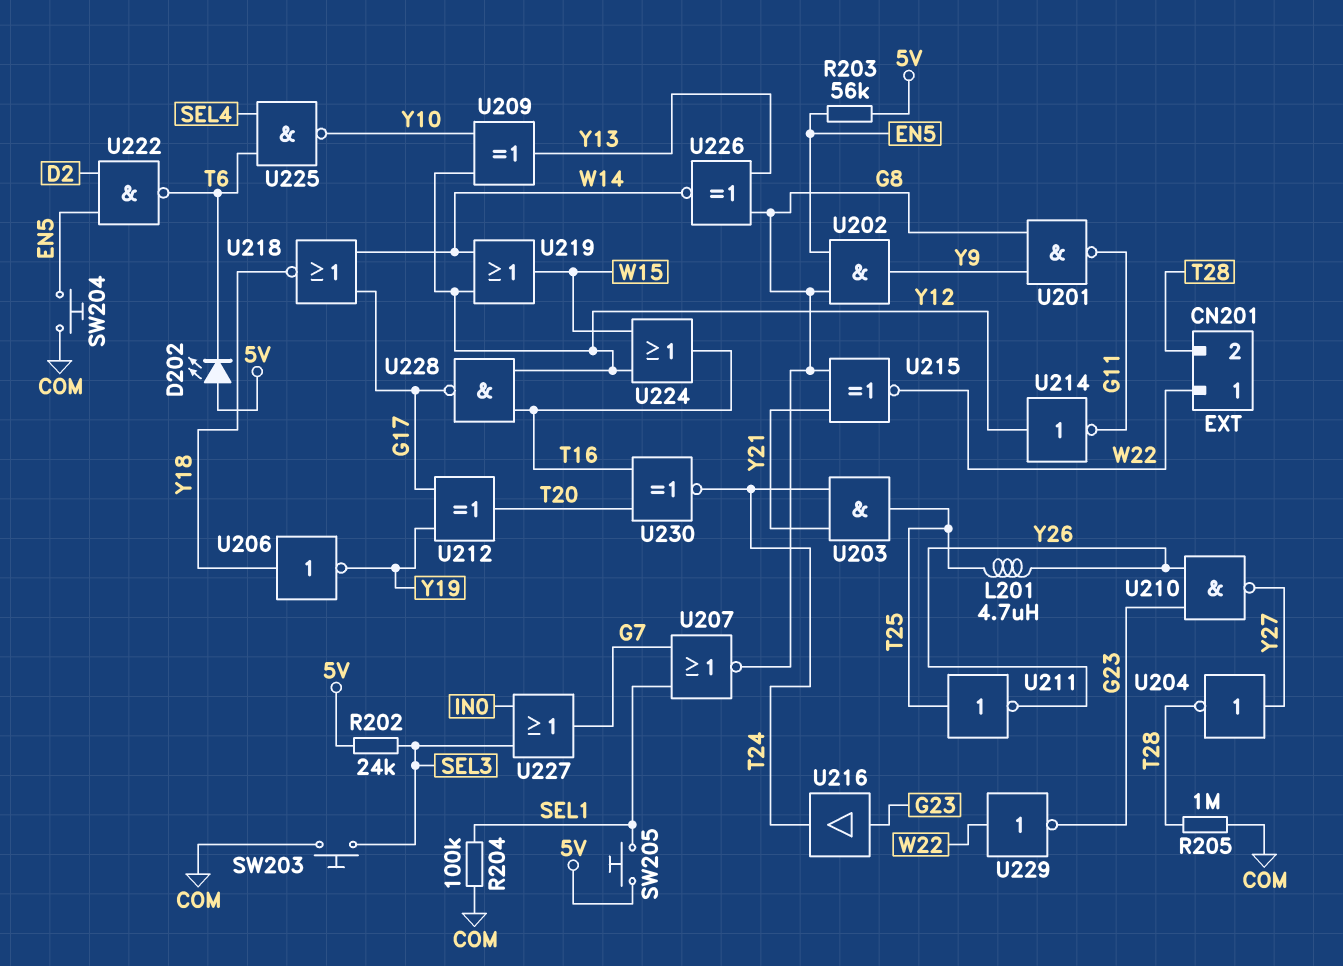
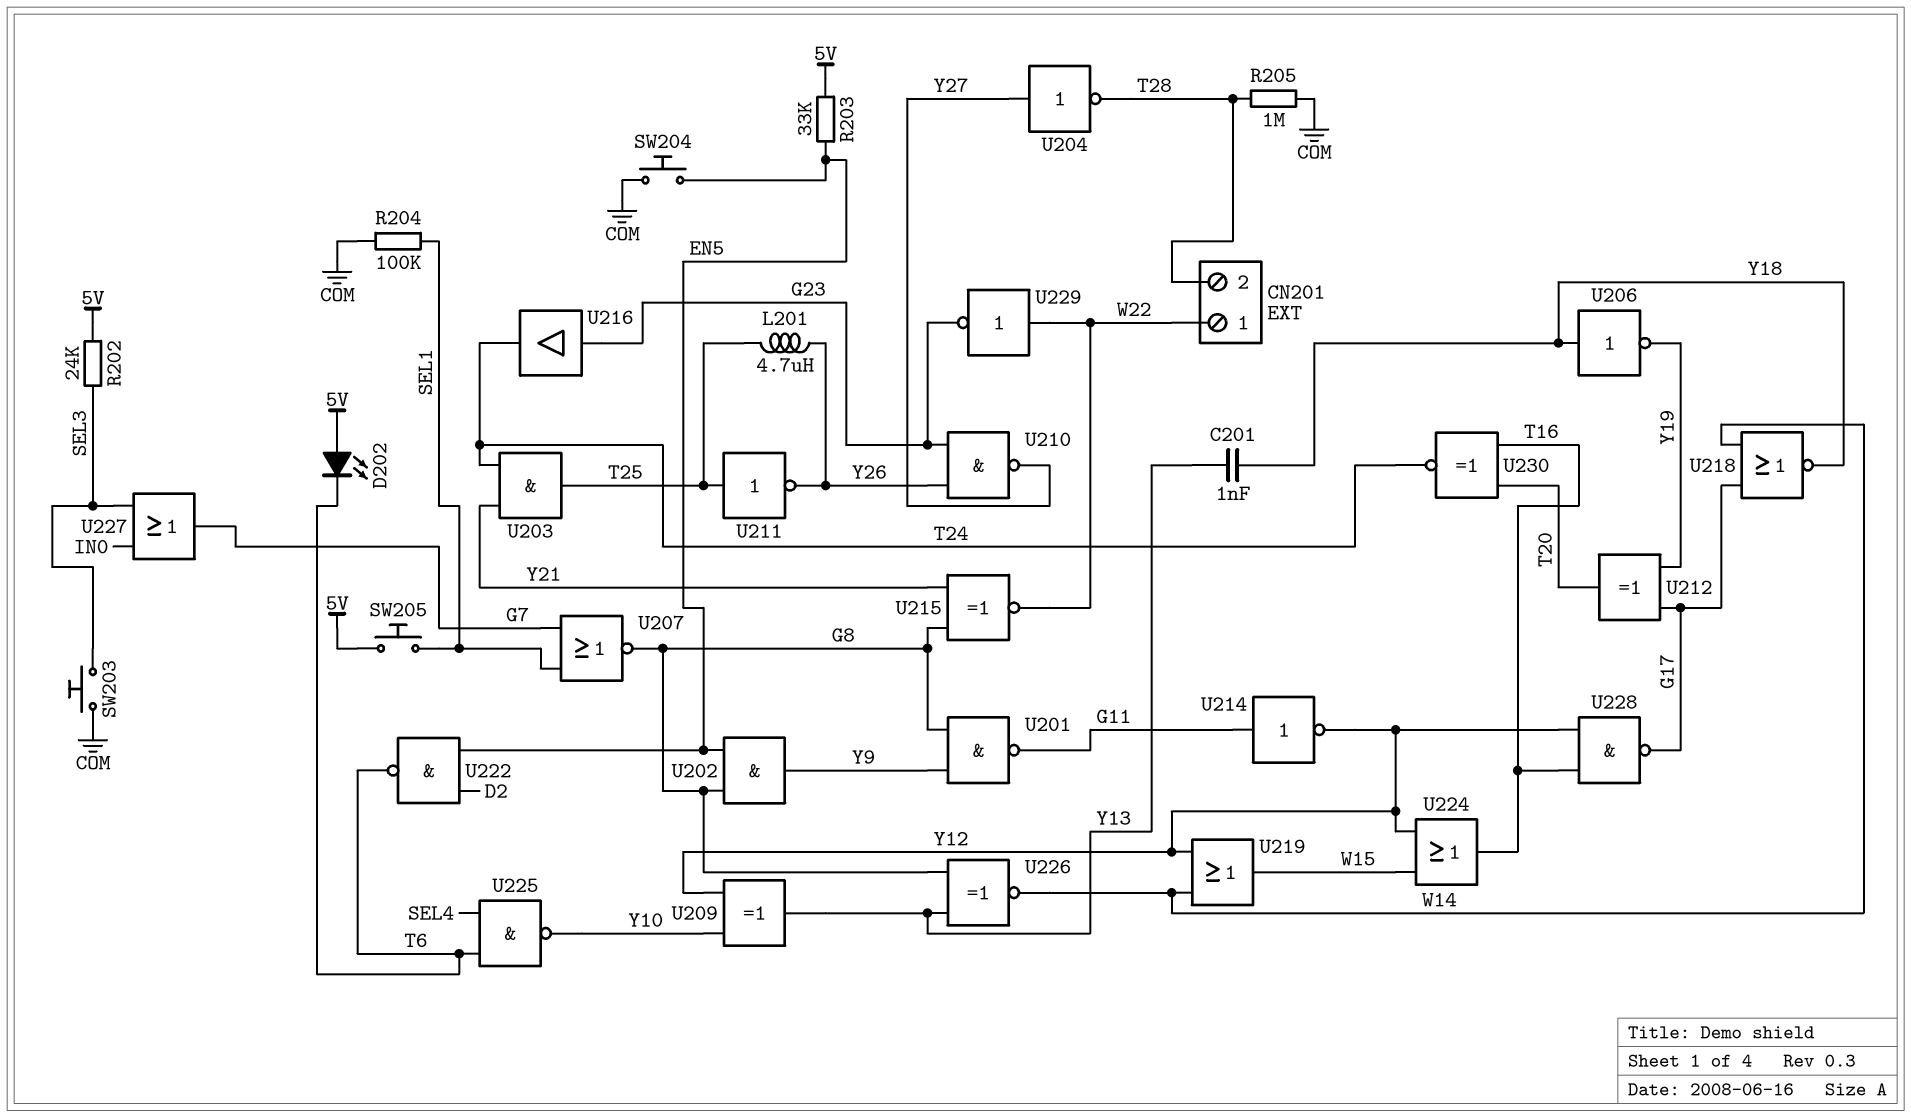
C201: none -> 1nF (Y13, Y18)
R203: 56k (5V, EN5) -> 33k (5V, EN5)
U214: NOT (in Y12, out G11) -> NOT (in G11, out Y12)

